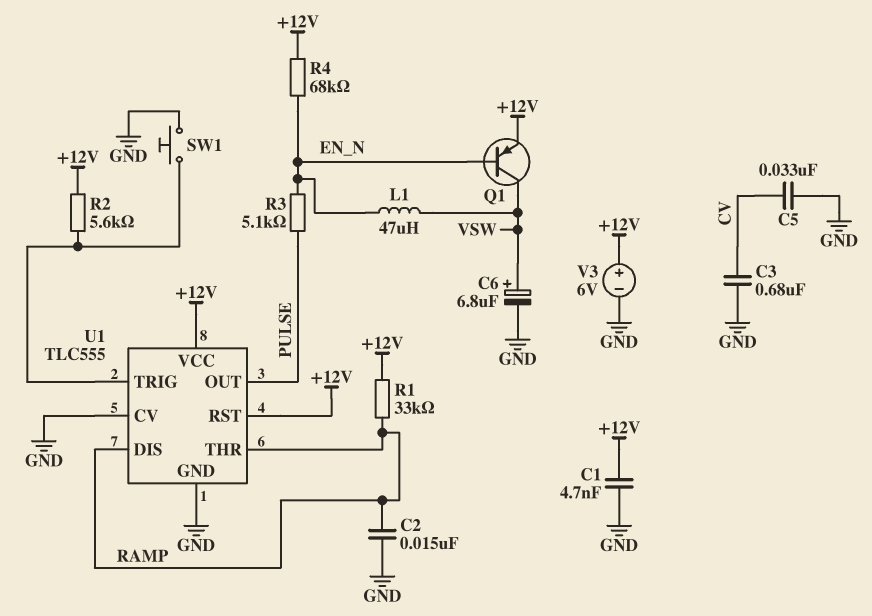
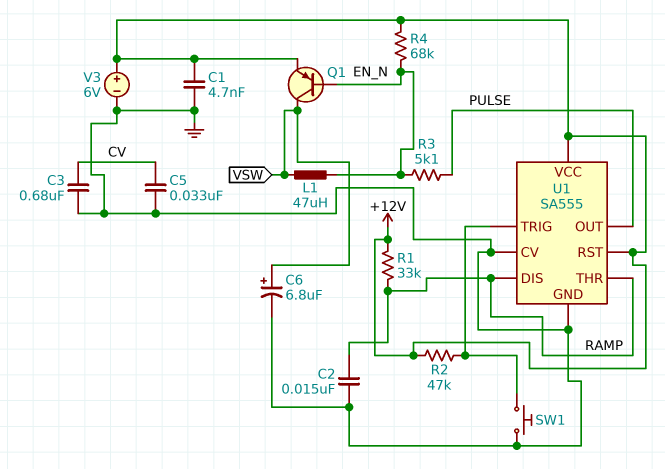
R2: 5.6k (+12V, U1/TRIG) -> 47k (+12V, U1/TRIG)
U1: TLC555 -> SA555

